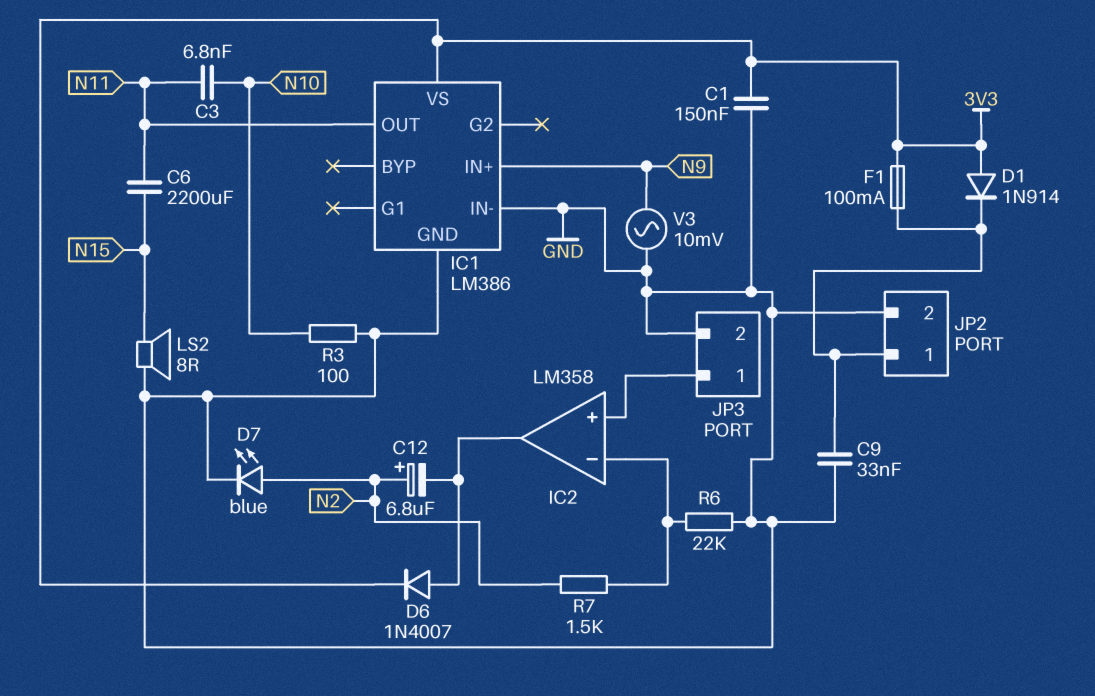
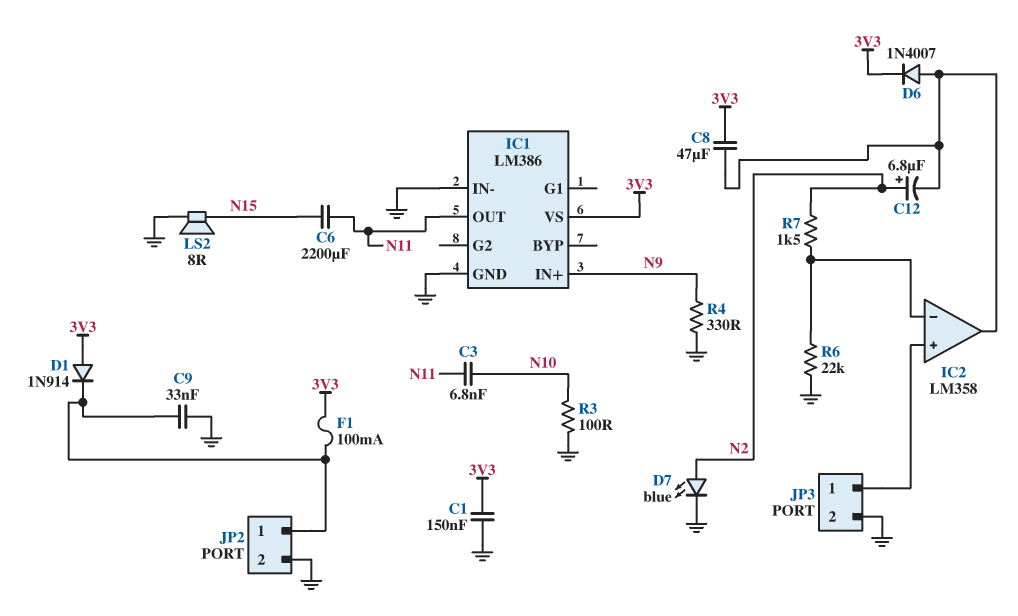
C8: none -> 47uF (3V3, IC2/out)
R4: none -> 330 (GND, N9)
V3: AC 10mV (GND, N9) -> none

